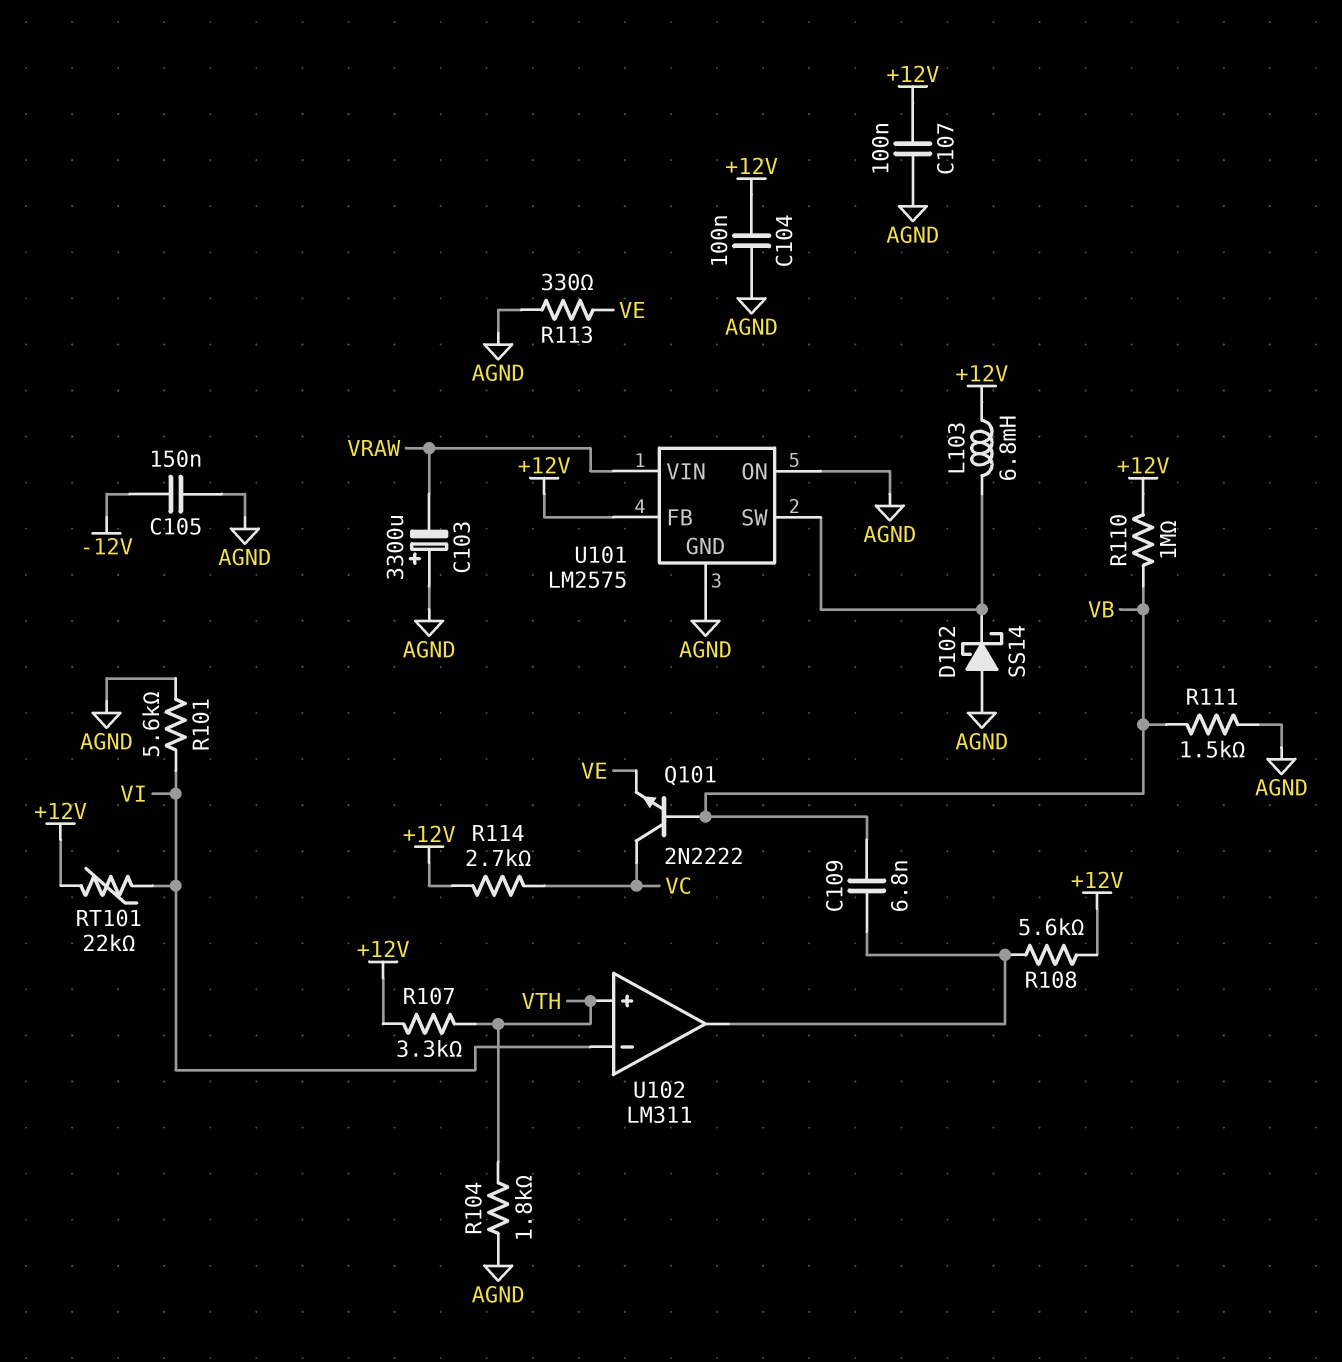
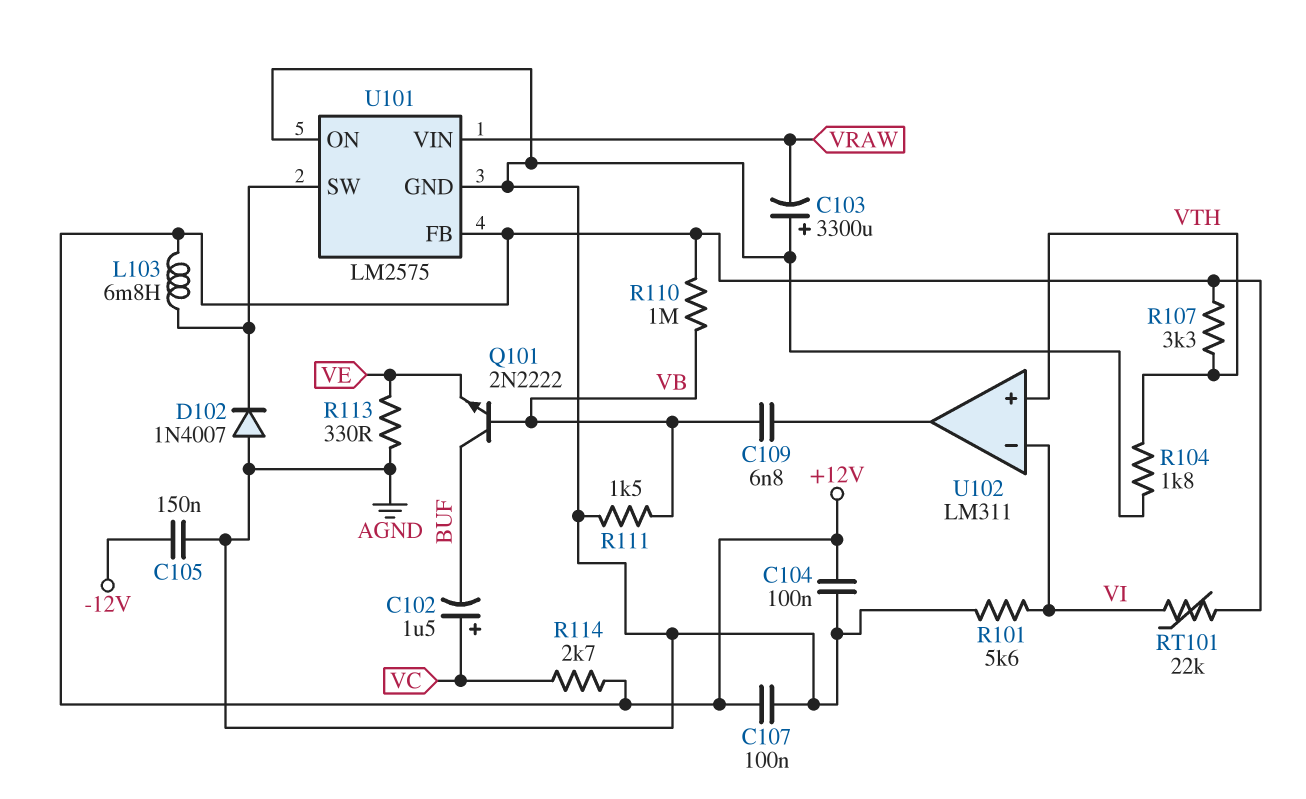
C102: none -> 1.5uF (plus VC, minus BUF)
D102: schottky SS14 (A AGND, K U101/SW) -> diode 1N4007 (A AGND, K U101/SW)
Q101: NPN 2N2222 (B VB, C VC, E VE) -> NPN 2N2222 (B VB, C BUF, E VE)
R108: 5.6k (+12V, U102/out) -> none

